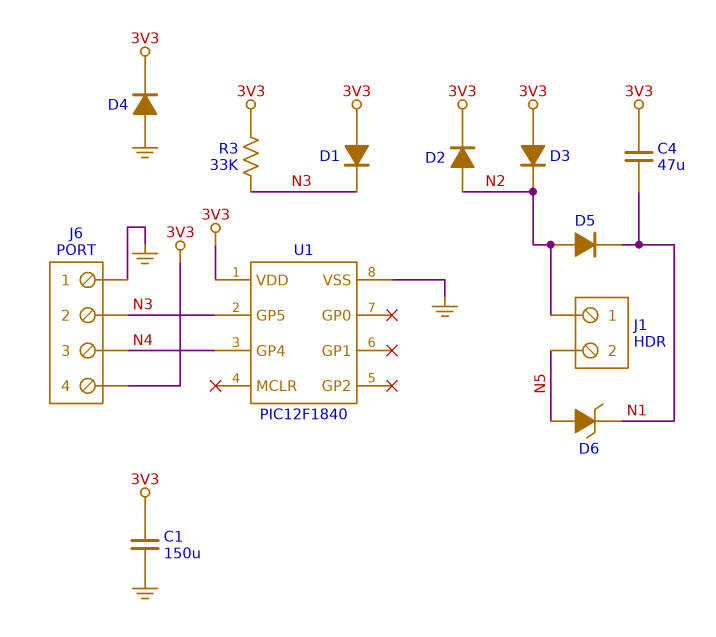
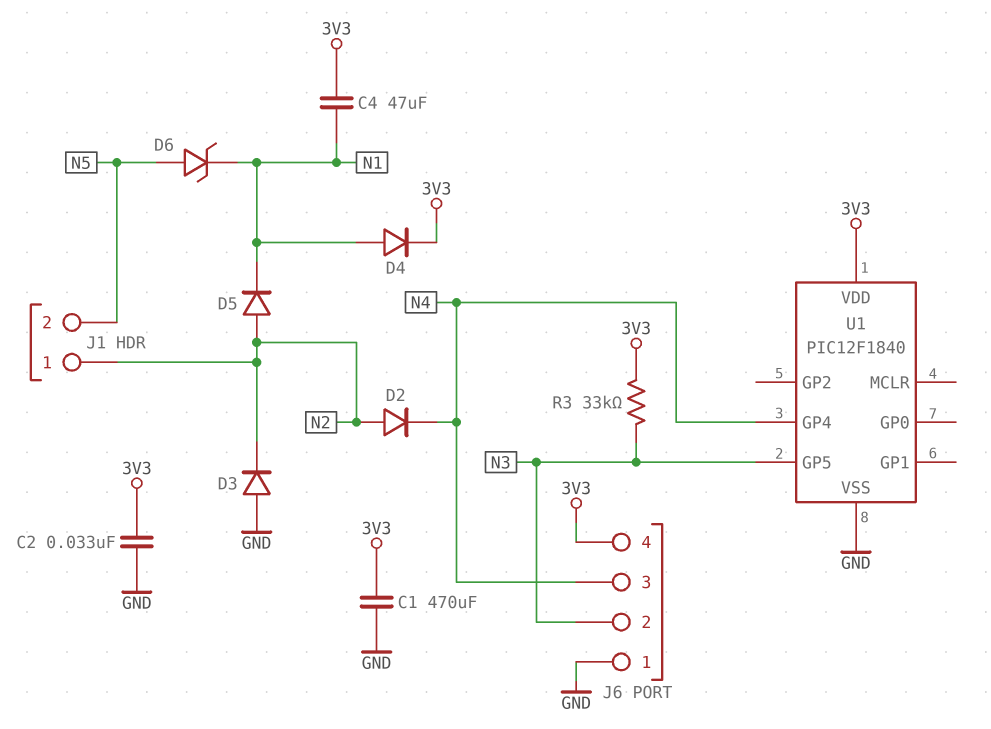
C1: 150uF (3V3, GND) -> 470uF (3V3, GND)
C2: none -> 33nF (3V3, GND)
D1: diode (A 3V3, K N3) -> none
D2: diode (A N2, K 3V3) -> diode (A N2, K N4)
D3: diode (A 3V3, K N2) -> diode (A GND, K N2)
D4: diode (A GND, K 3V3) -> diode (A N1, K 3V3)

